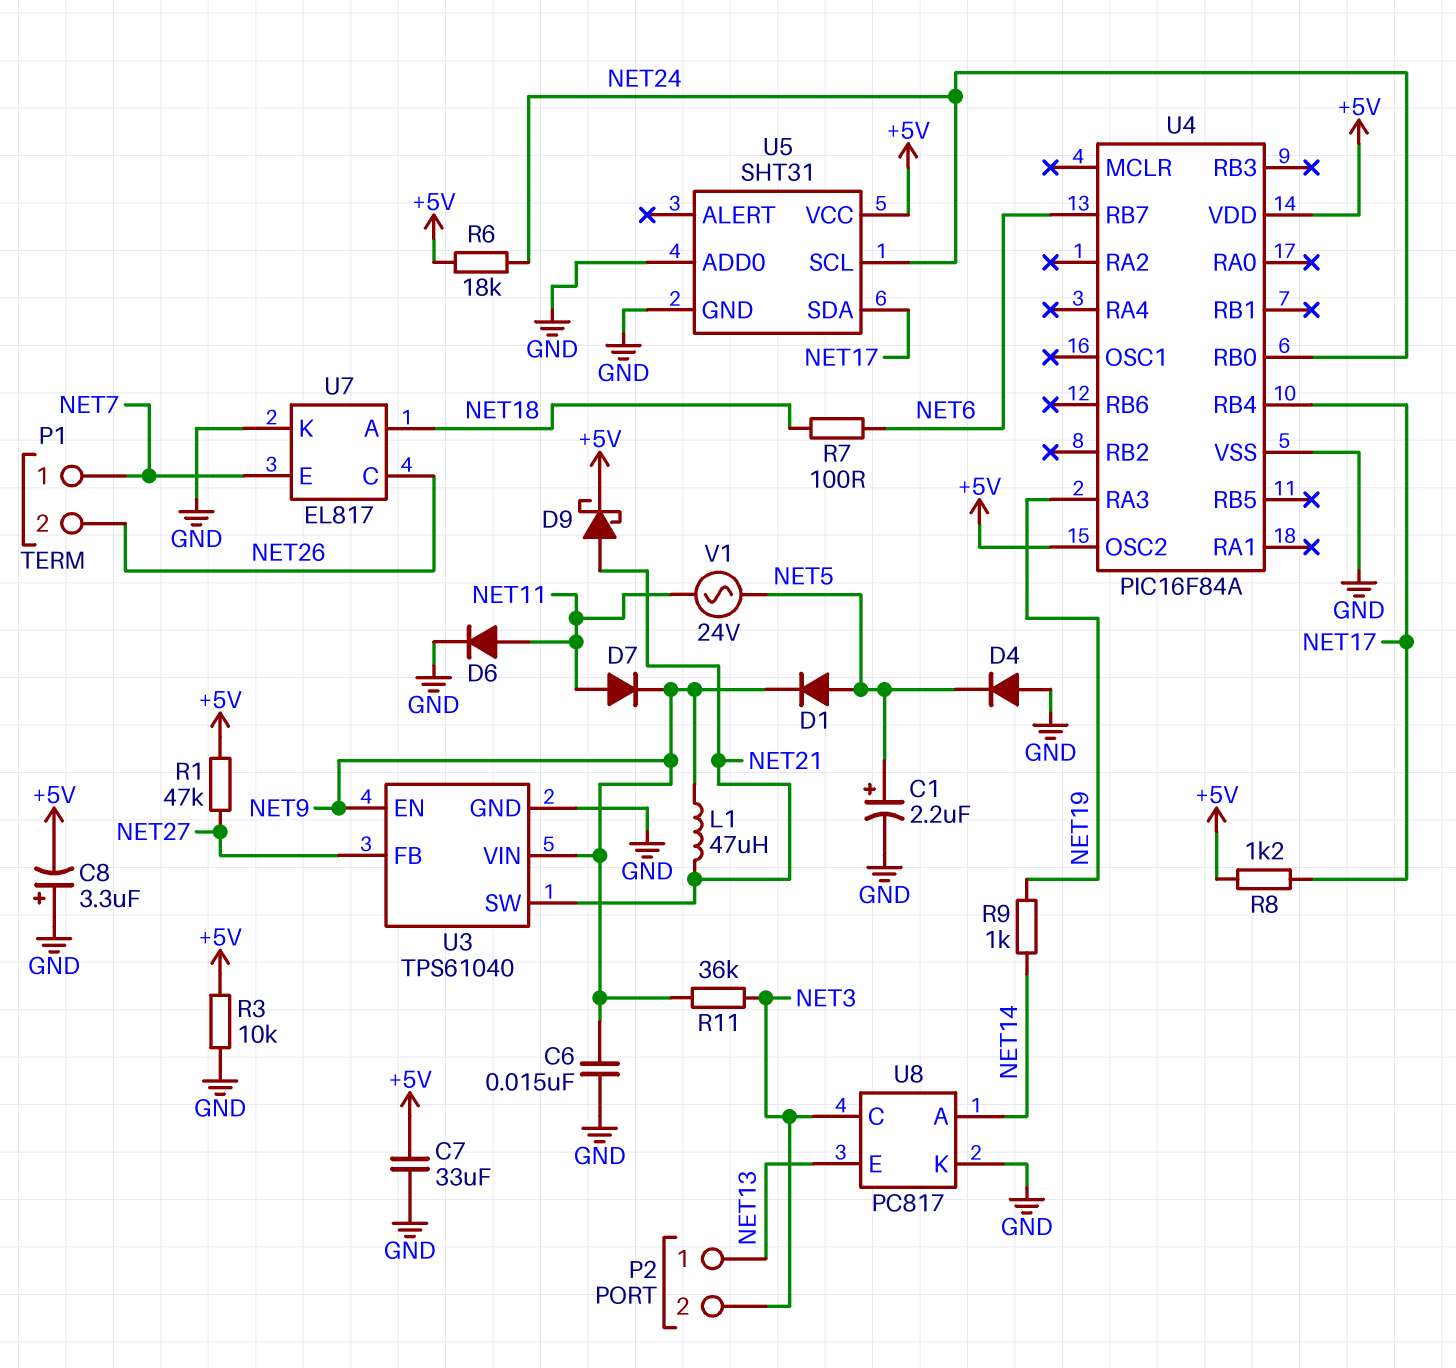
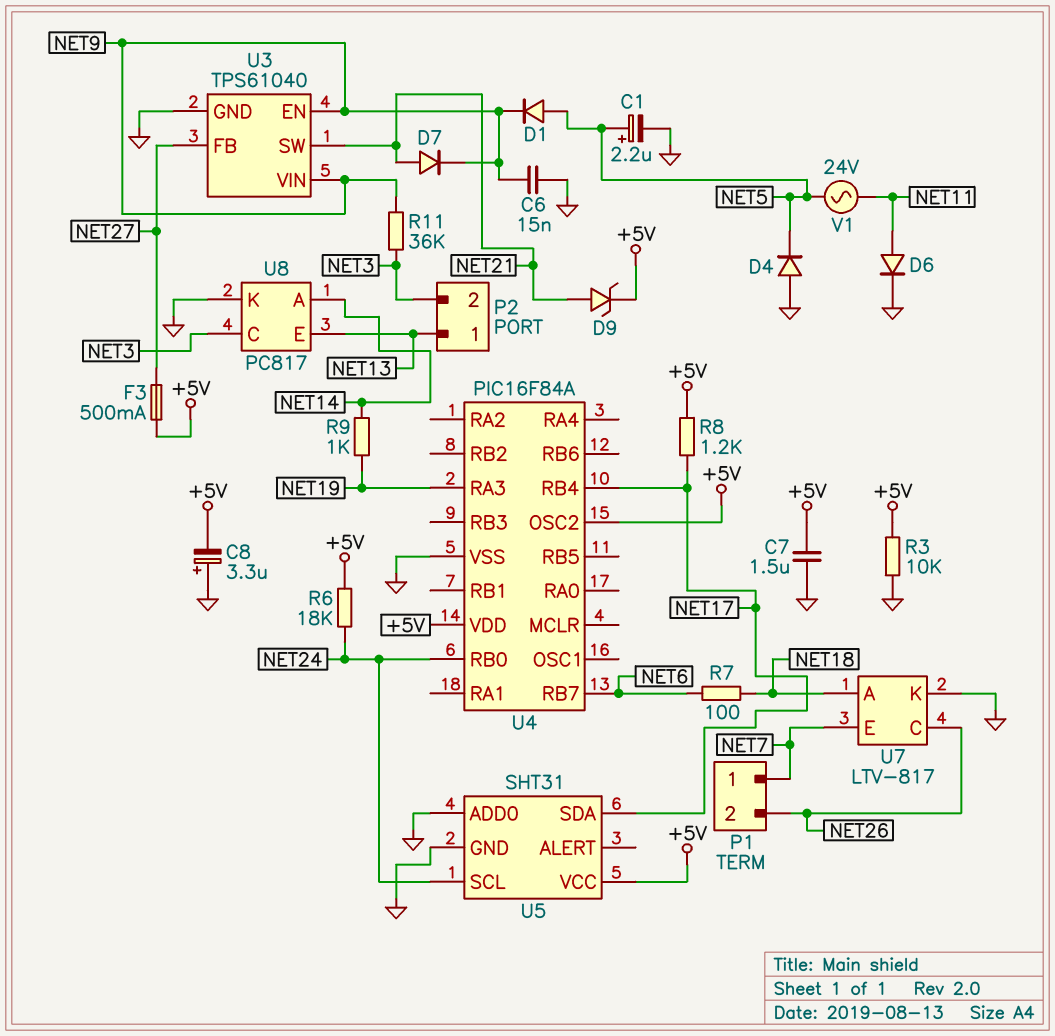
C7: 33uF (+5V, GND) -> 1.5uF (+5V, GND)
D7: diode (A NET11, K NET9) -> diode (A NET21, K NET9)
D9: schottky (A NET21, K +5V) -> zener (A NET21, K +5V)
F3: none -> 500mA (+5V, NET27)
L1: 47uH (NET9, NET21) -> none
R1: 47k (+5V, NET27) -> none
U7: EL817 -> LTV-817

